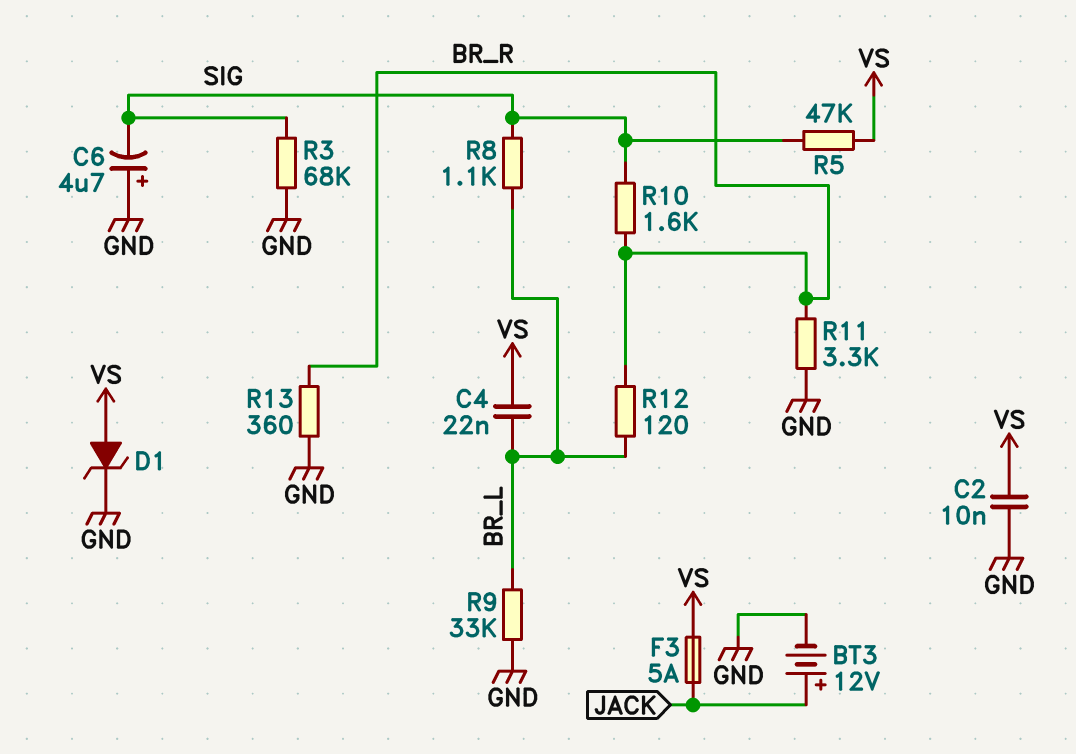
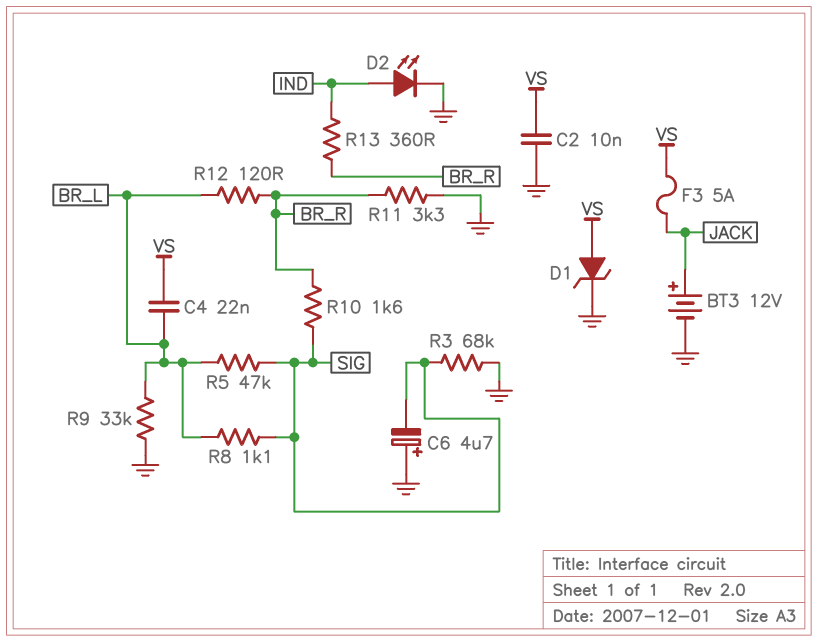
D2: none -> LED (A IND, K GND)
R5: 47k (SIG, VS) -> 47k (BR_L, SIG)
R13: 360 (BR_R, GND) -> 360 (BR_R, IND)

